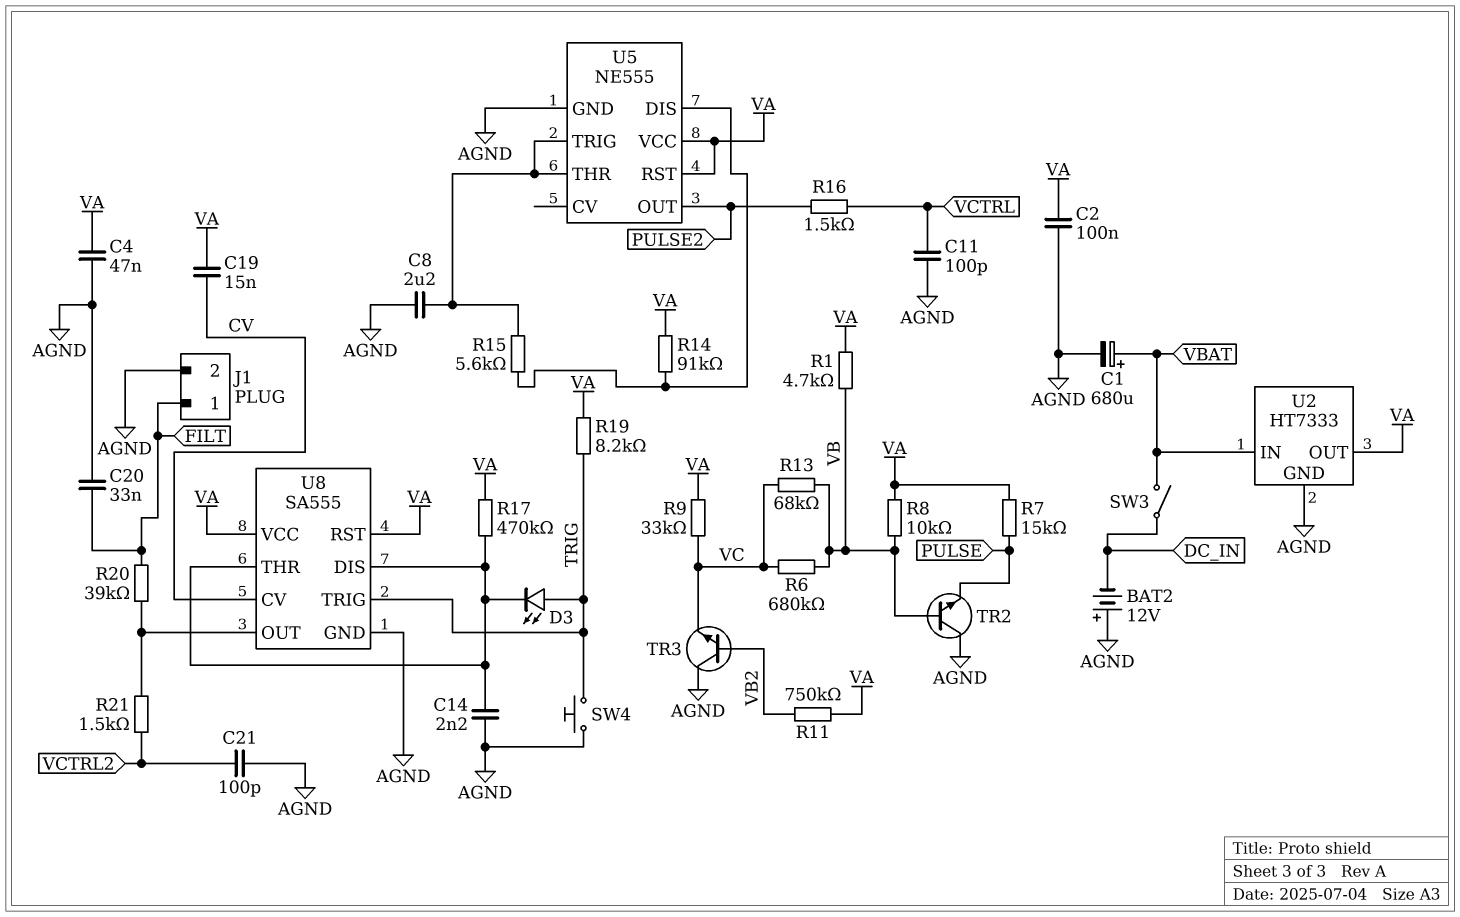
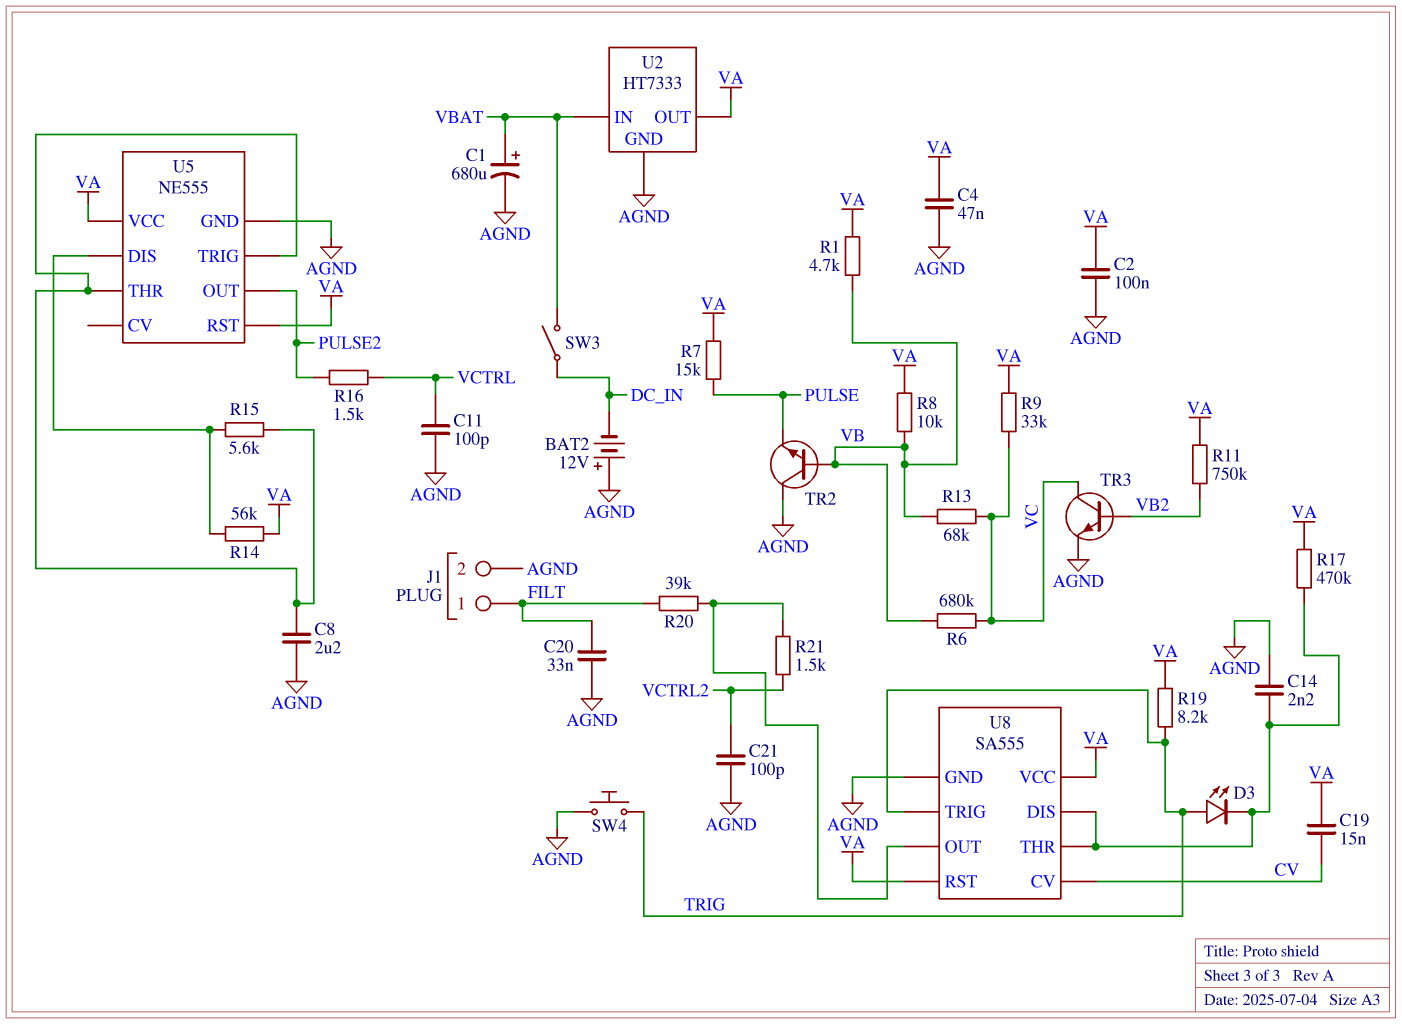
R14: 91k (U5/DIS, VA) -> 56k (U5/DIS, VA)
TR3: NPN (B VB2, C AGND, E VC) -> NPN (B VB2, C VC, E AGND)

